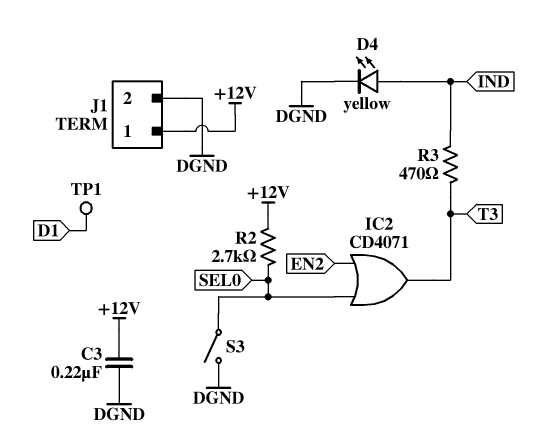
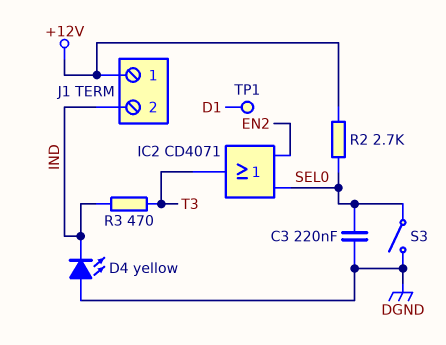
C3: 220nF (+12V, DGND) -> 220nF (DGND, SEL0)
D4: LED yellow (A IND, K DGND) -> LED yellow (A DGND, K IND)
J1 pin 2: DGND -> IND

